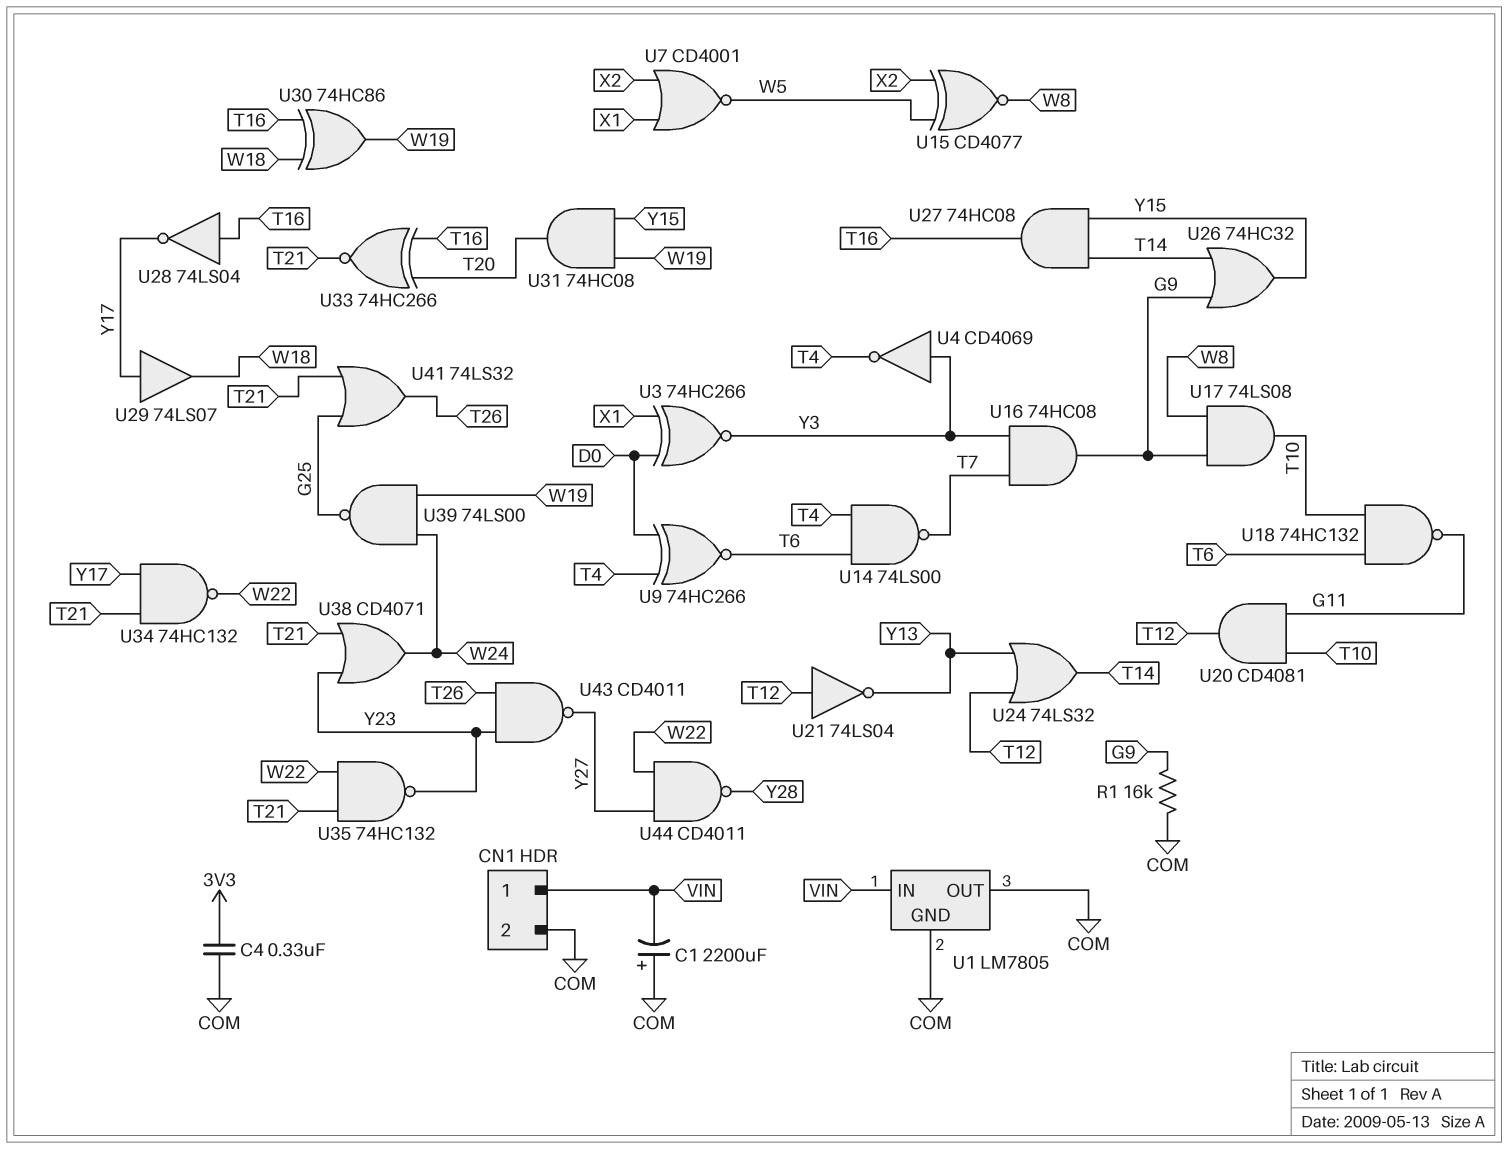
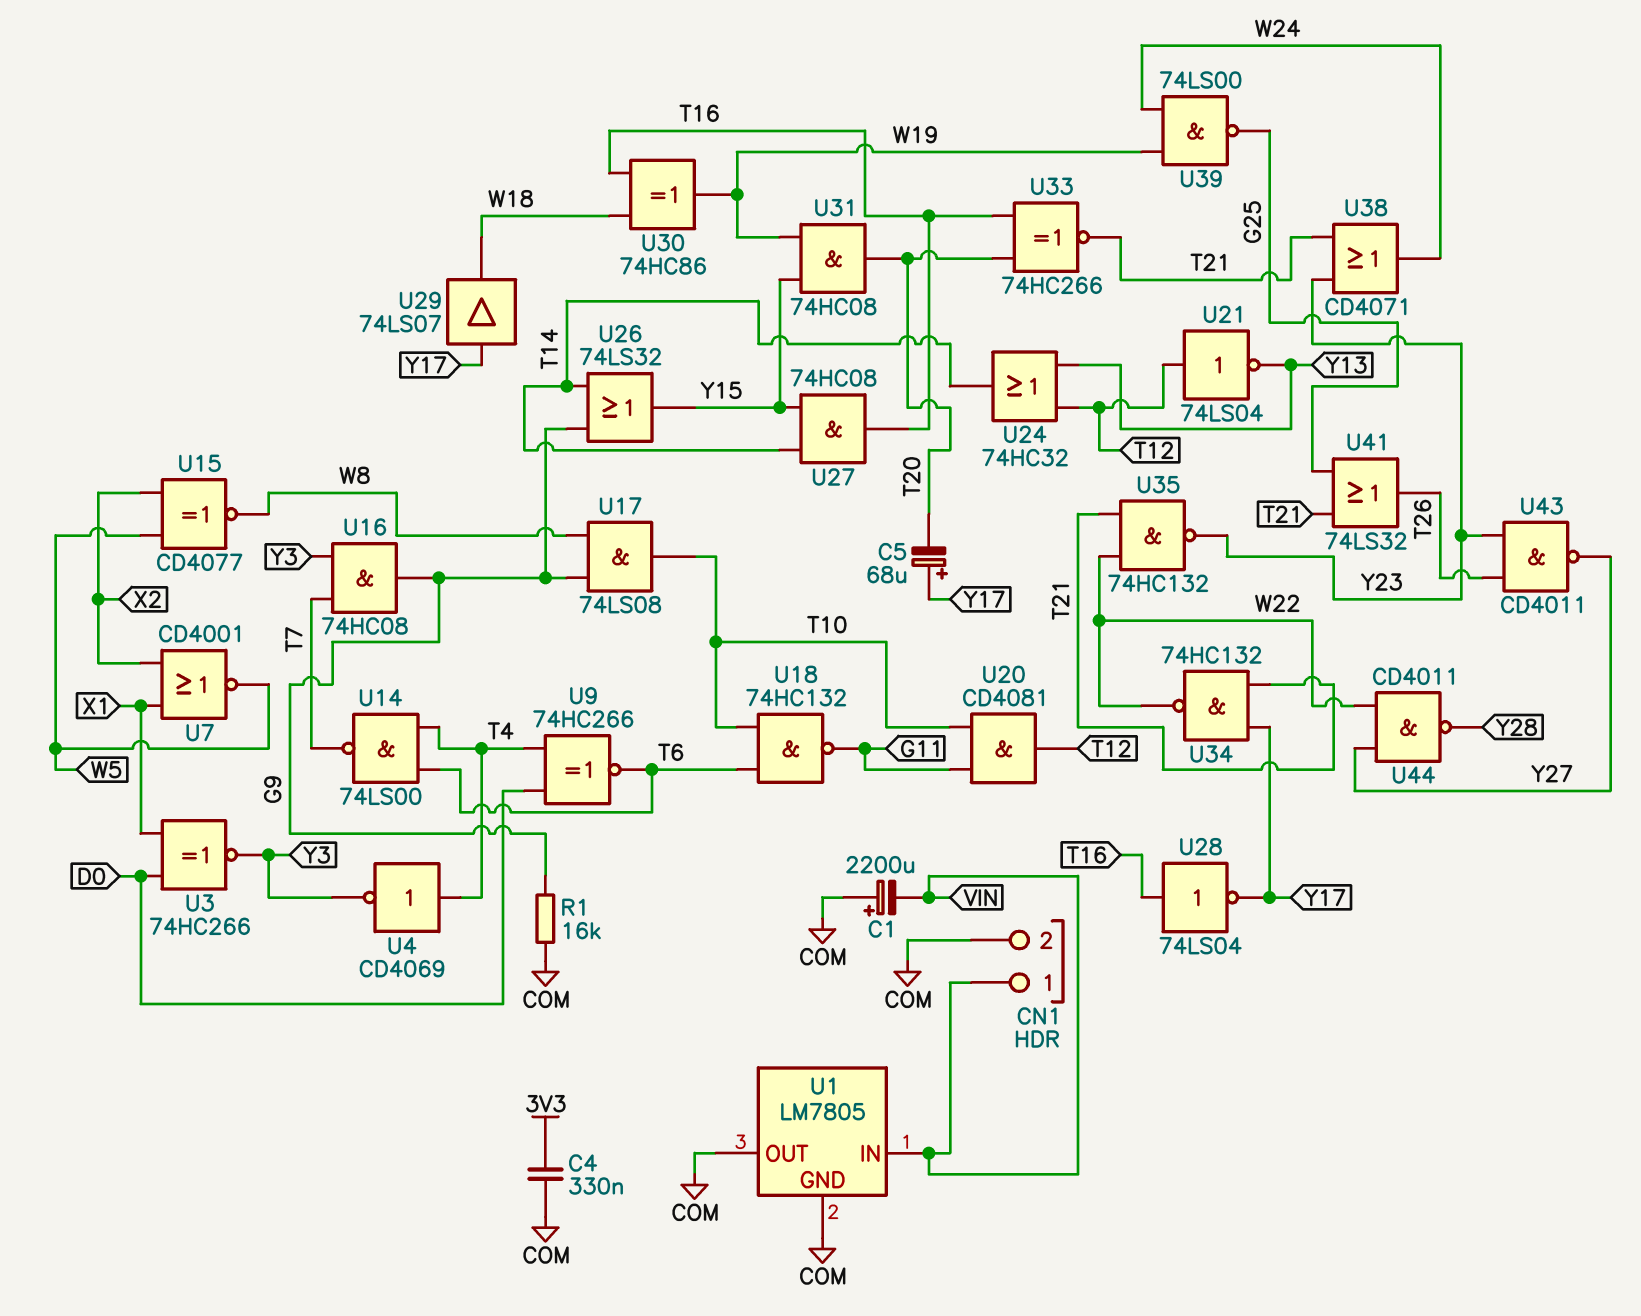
C5: none -> 68uF (plus Y17, minus T20)
U4: NOT CD4069 (in Y3, out T4) -> NOT CD4069 (in T4, out Y3)
U24: OR 74LS32 (in T12, in Y13, out T14) -> OR 74HC32 (in T12, in Y13, out T14)
U26: OR 74HC32 (in G9, in T14, out Y15) -> OR 74LS32 (in G9, in T14, out Y15)

